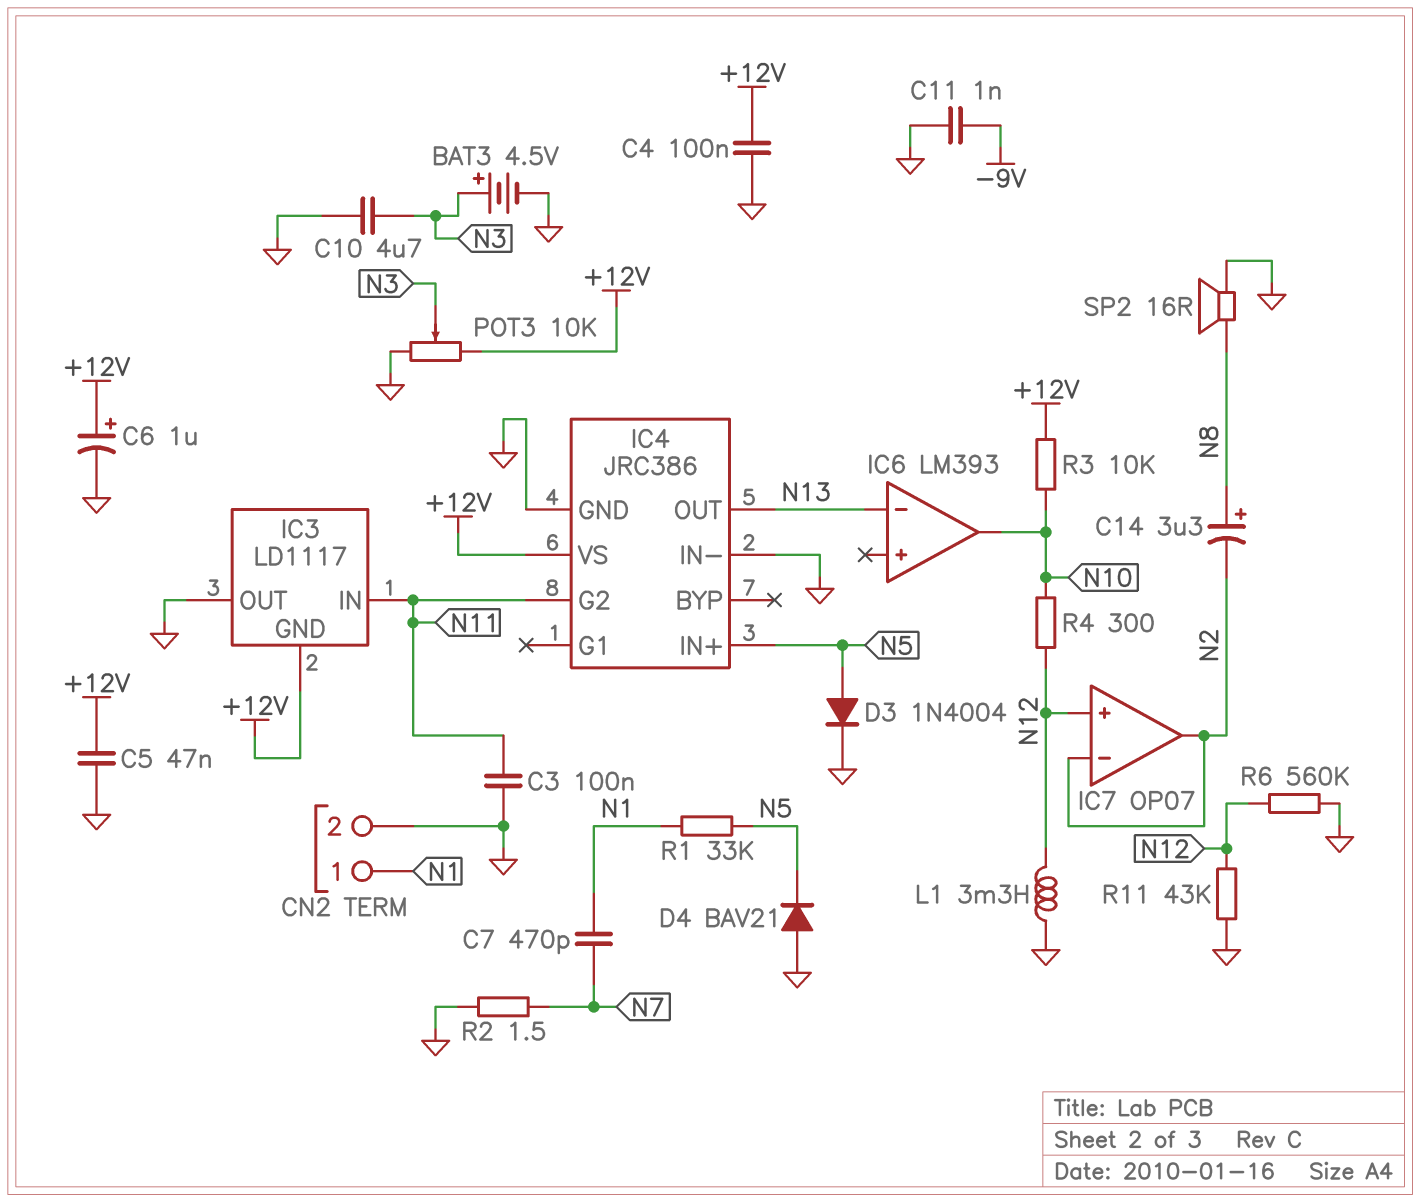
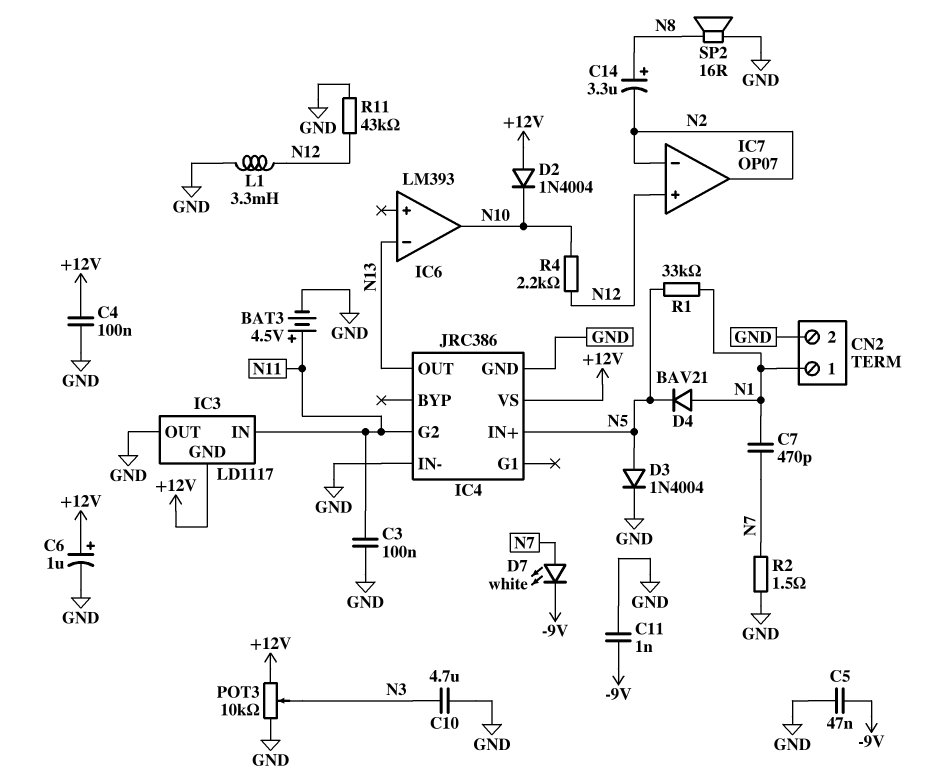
BAT3: 4.5V (plus N3, minus GND) -> 4.5V (plus N11, minus GND)
C5: 47nF (+12V, GND) -> 47nF (-9V, GND)
D2: none -> diode 1N4004 (A +12V, K N10)
D4: diode BAV21 (A GND, K N5) -> diode BAV21 (A N1, K N5)
D7: none -> LED white (A N7, K -9V)
R3: 10k (+12V, N10) -> none
R4: 300 (N10, N12) -> 2.2k (N10, N12)
R6: 560k (GND, N12) -> none

